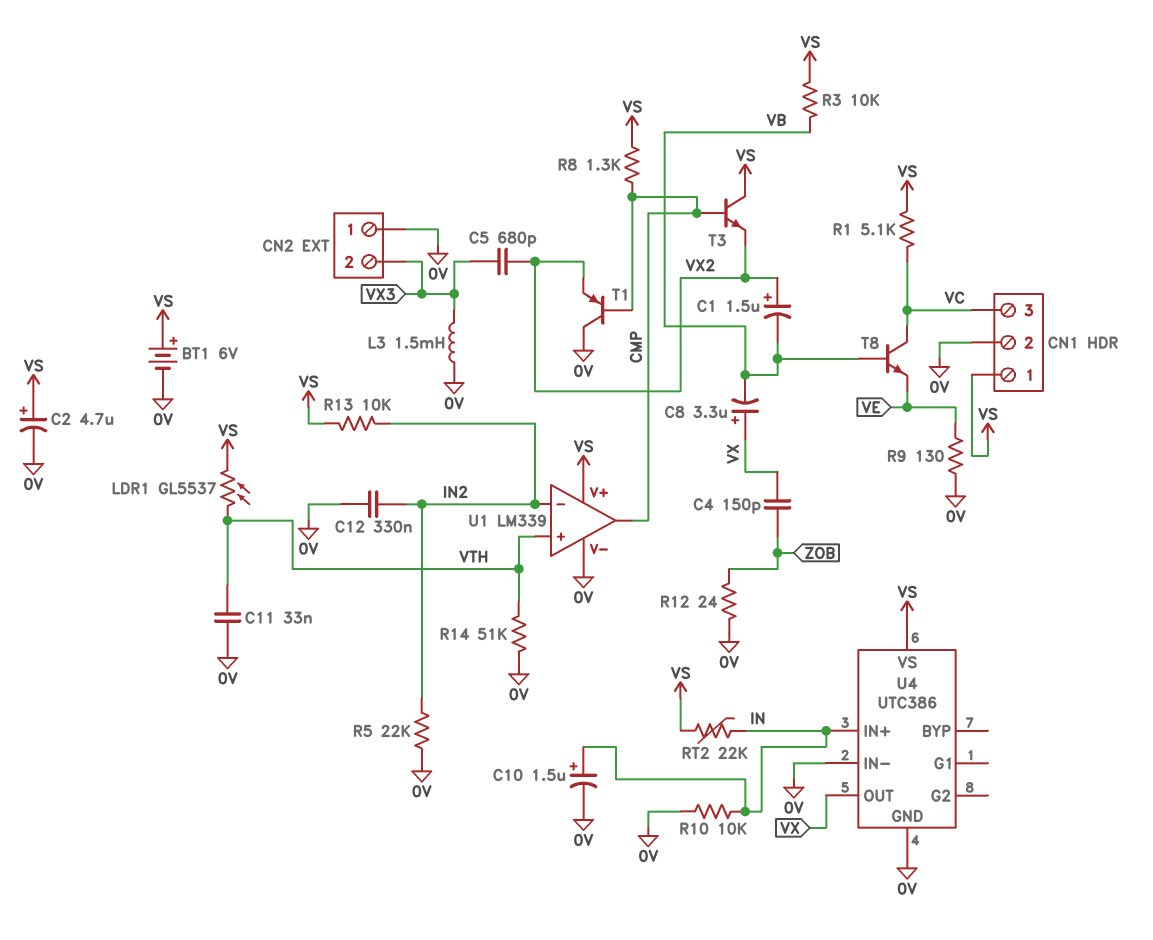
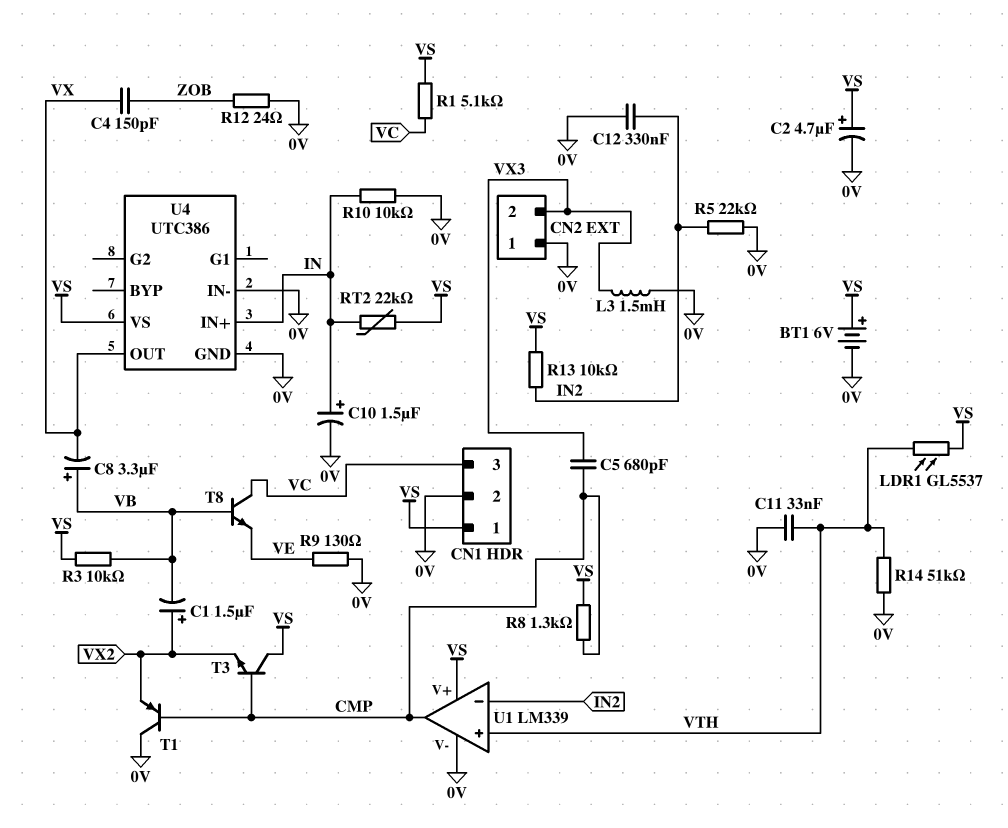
C5: 680pF (VX2, VX3) -> 680pF (CMP, VX3)
C8: 3.3uF (plus VX, minus VB) -> 3.3uF (plus VB, minus VX)

